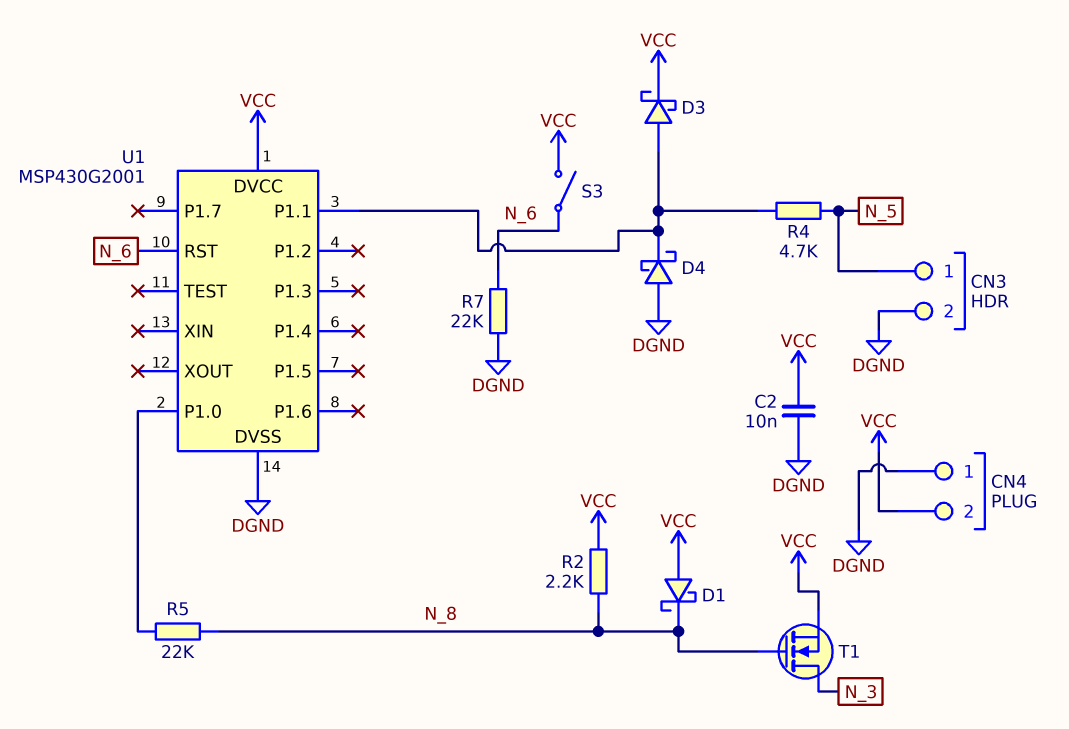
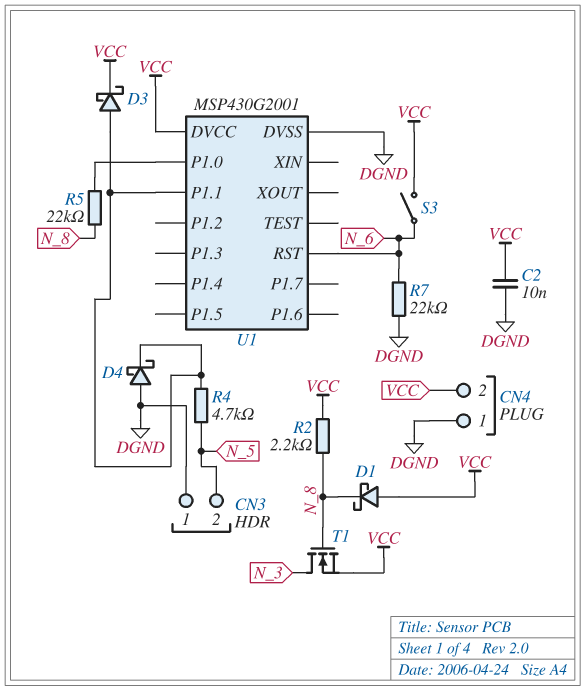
CN3 pin 1: N_5 -> DGND
CN3 pin 2: DGND -> N_5

